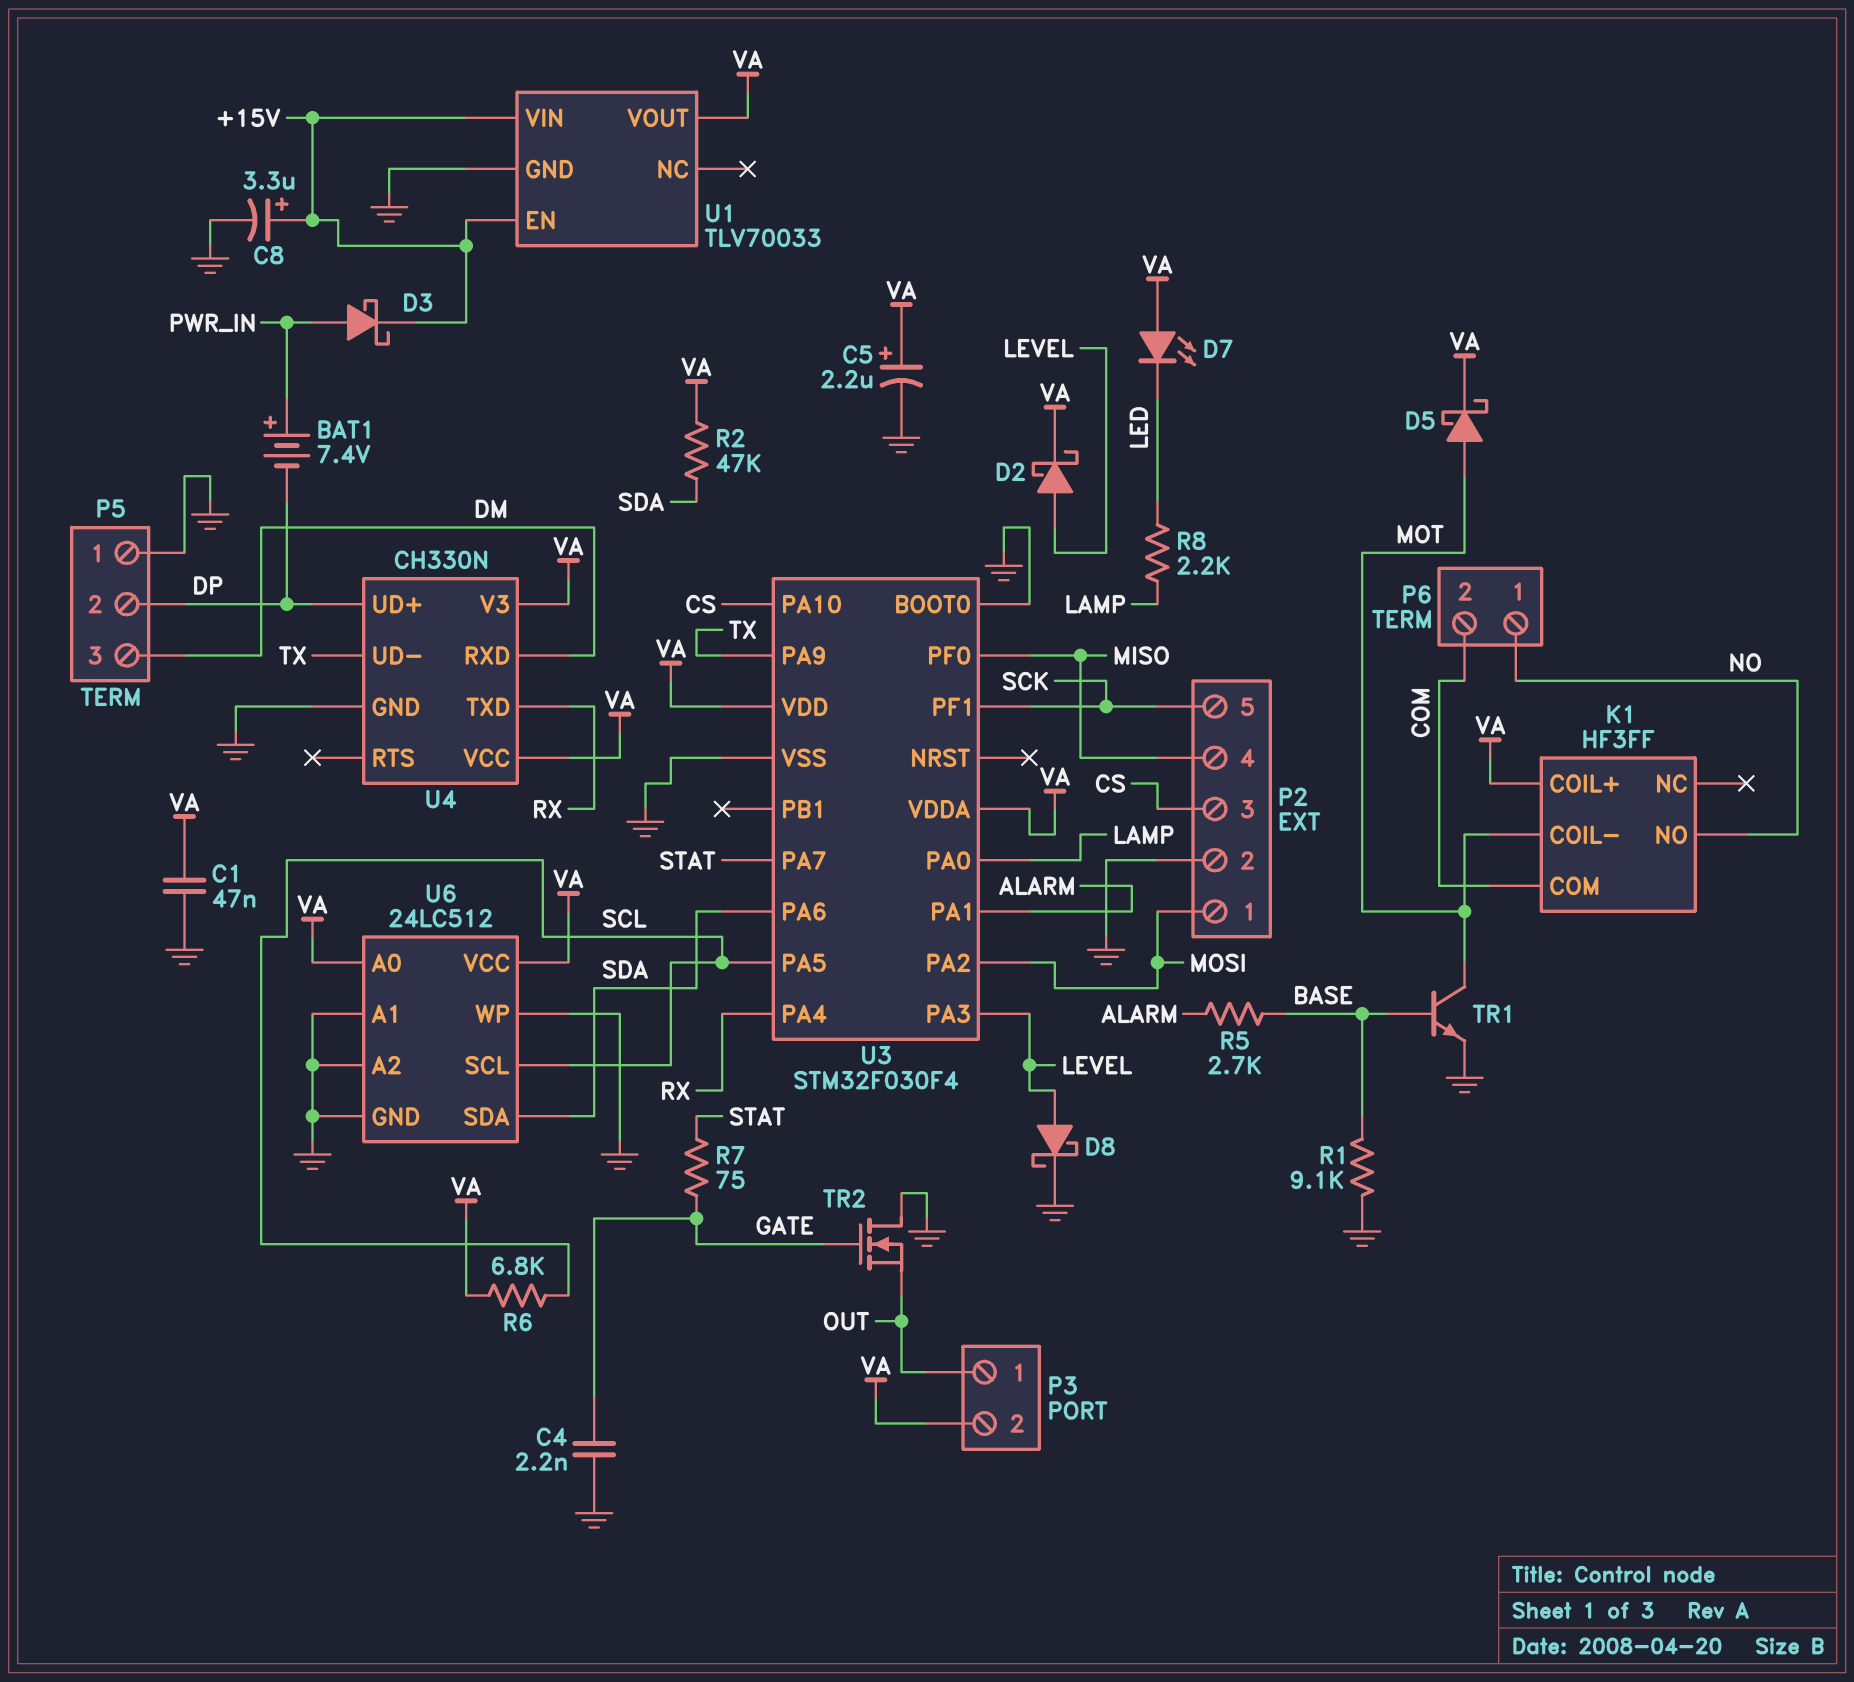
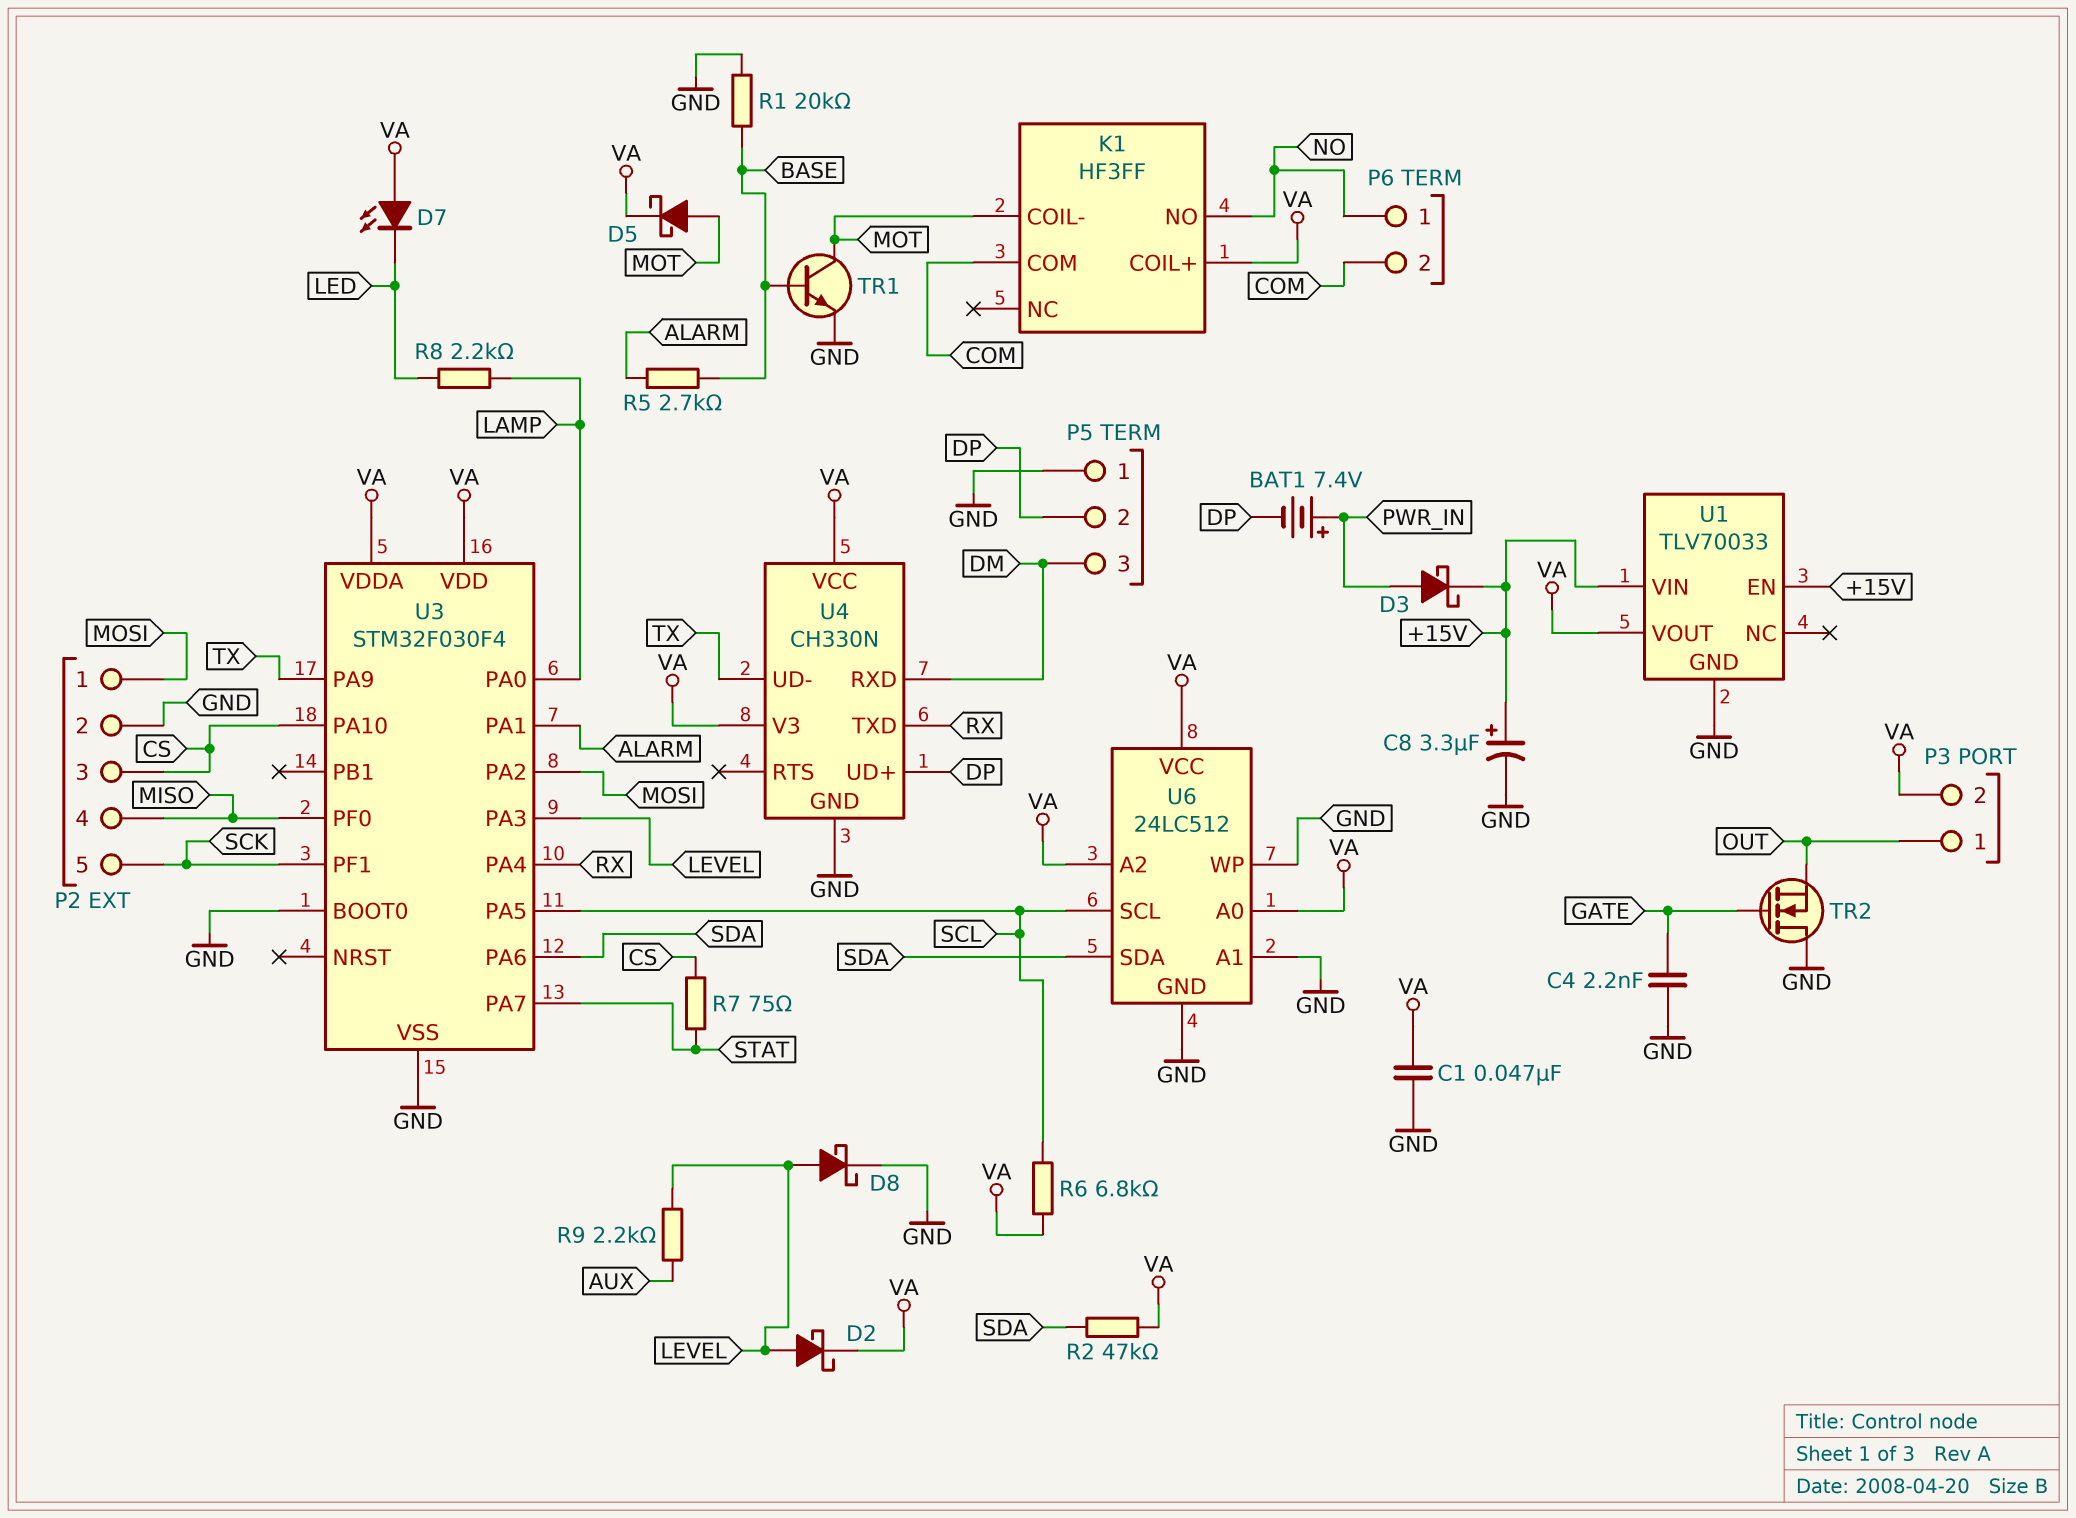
C5: 2.2uF (plus VA, minus GND) -> none
R1: 9.1k (BASE, GND) -> 20k (BASE, GND)
R7: 75 (GATE, STAT) -> 75 (CS, STAT)
R9: none -> 2.2k (AUX, LEVEL)
U6 pin A2: GND -> VA

